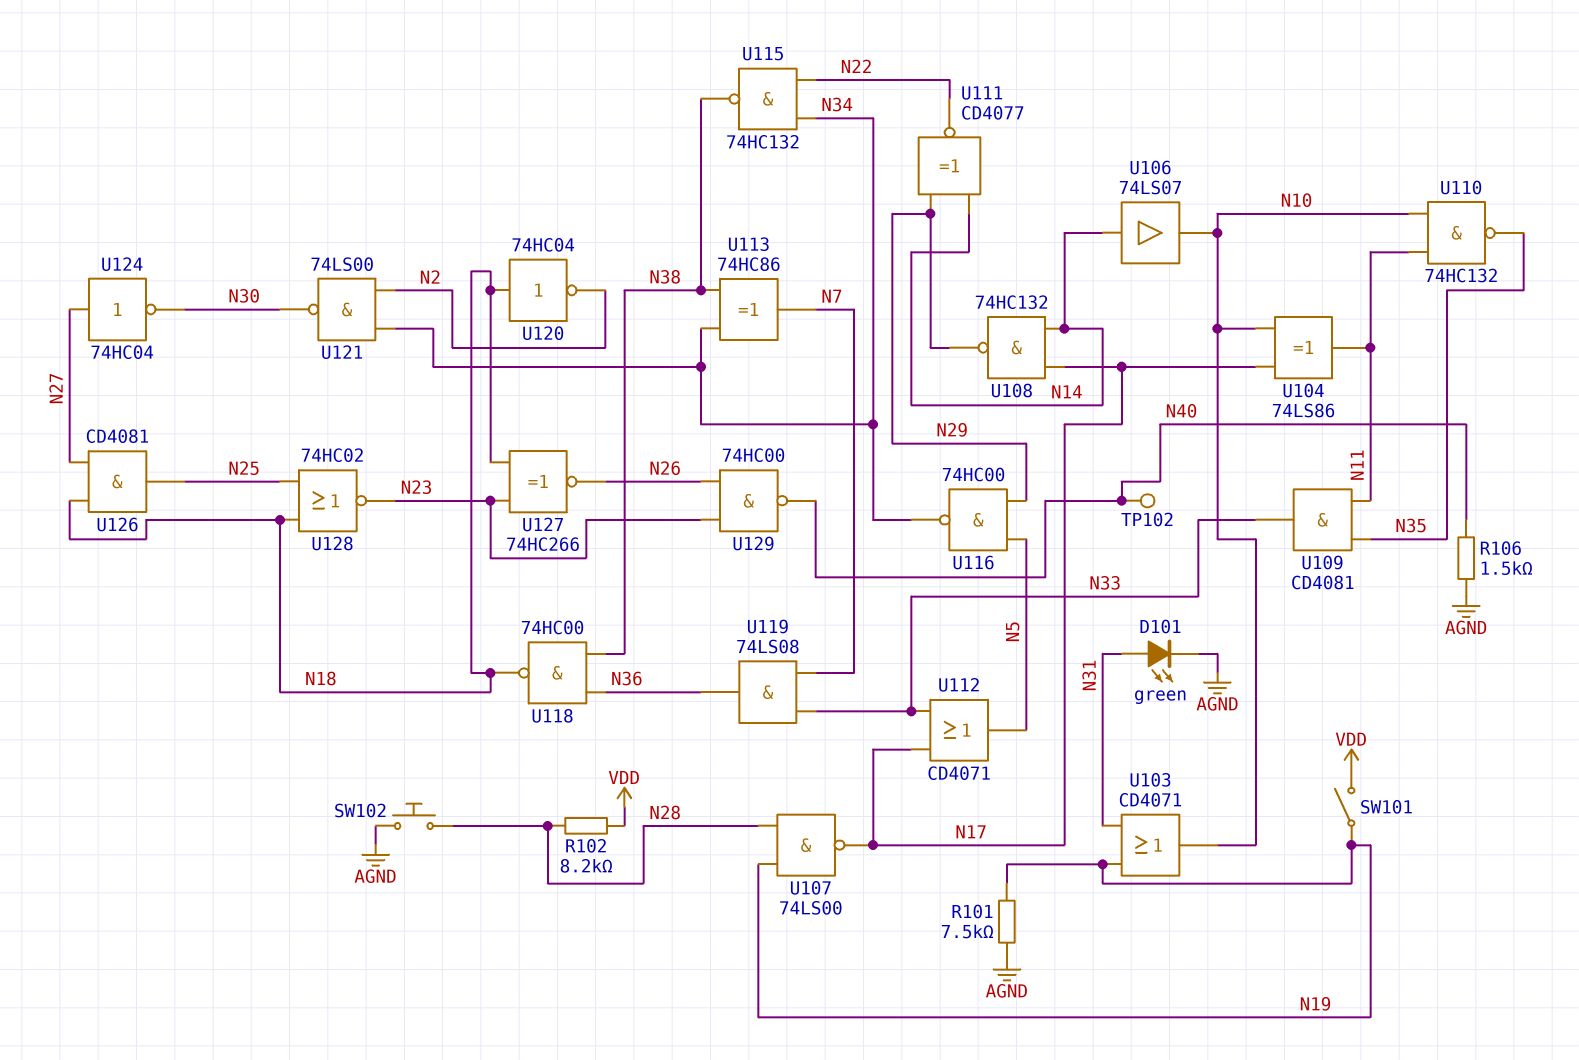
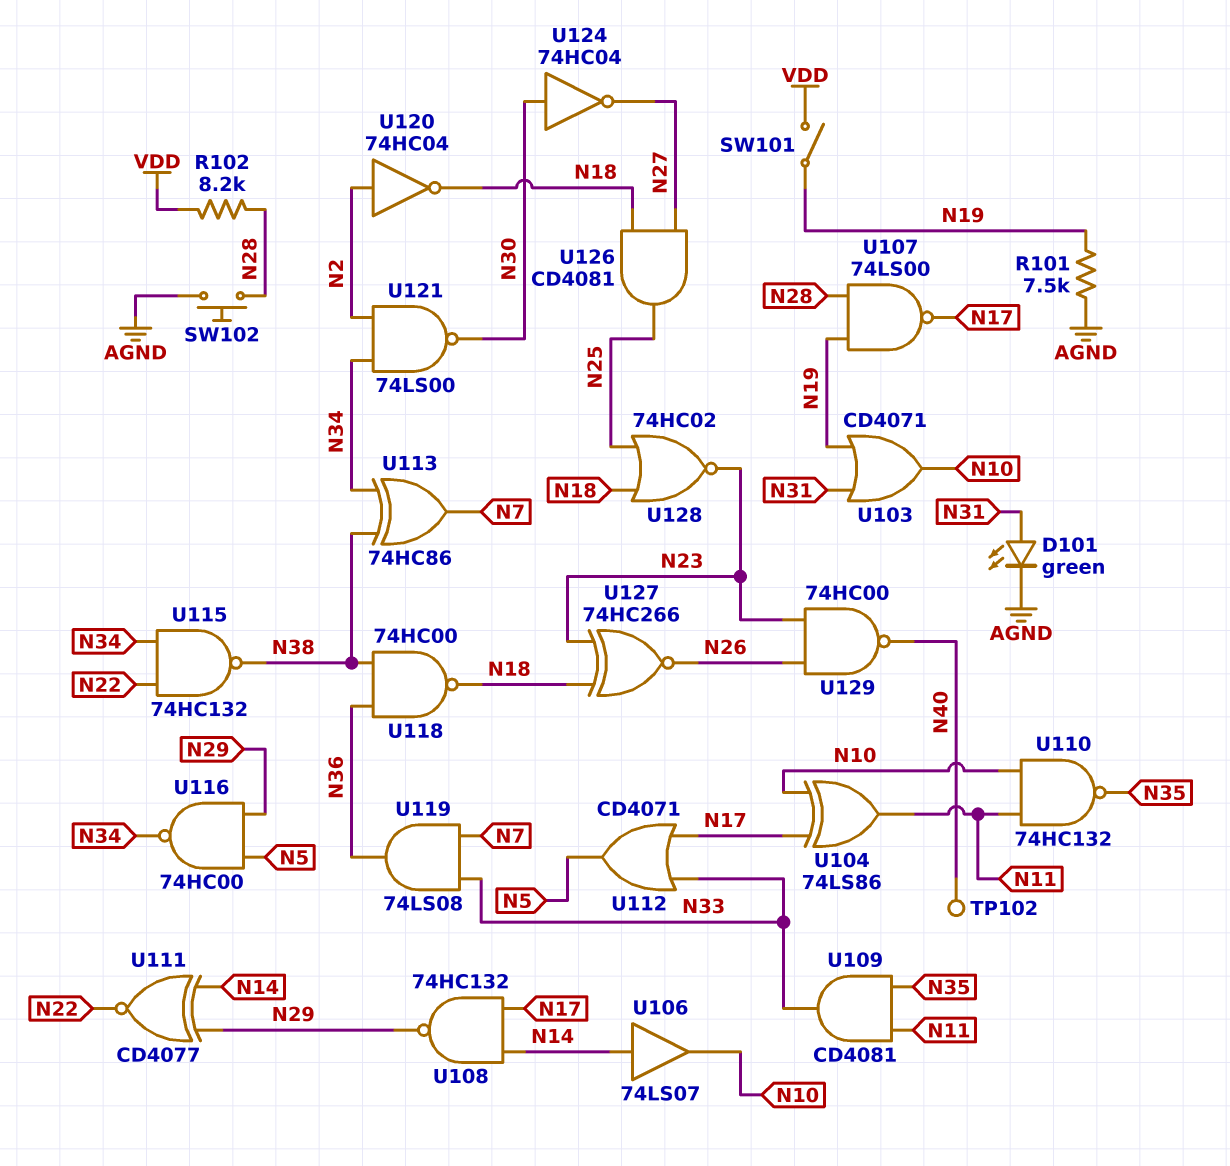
R106: 1.5k (AGND, N40) -> none
U120: NOT 74HC04 (in N18, out N2) -> NOT 74HC04 (in N2, out N18)
U124: NOT 74HC04 (in N27, out N30) -> NOT 74HC04 (in N30, out N27)

